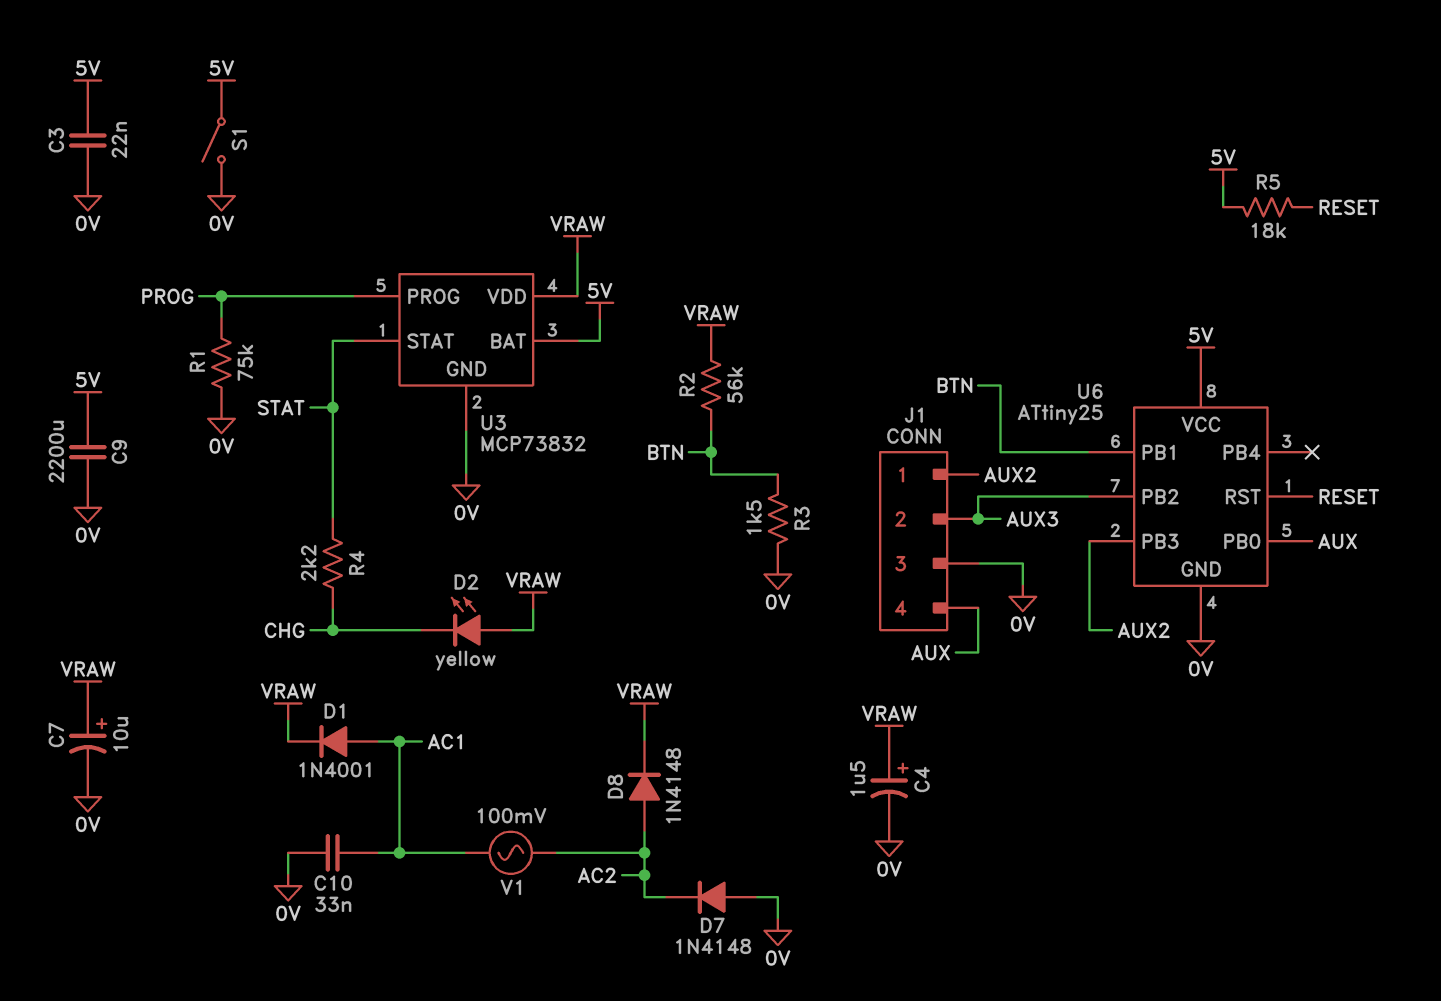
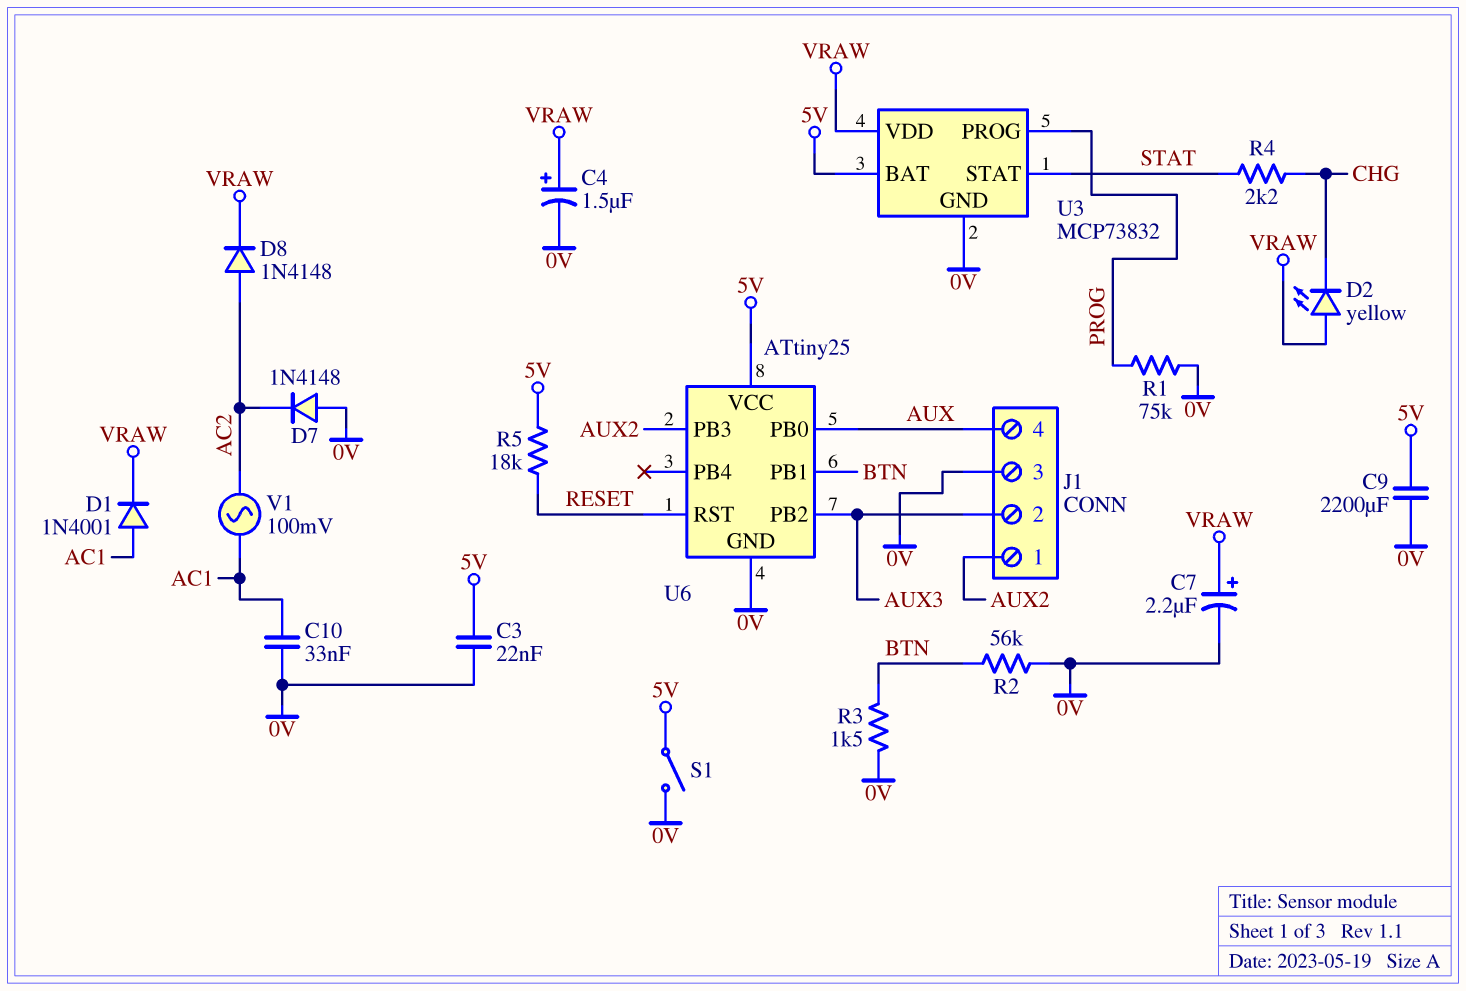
C7: 10uF (plus VRAW, minus 0V) -> 2.2uF (plus VRAW, minus 0V)
R2: 56k (BTN, VRAW) -> 56k (0V, BTN)

